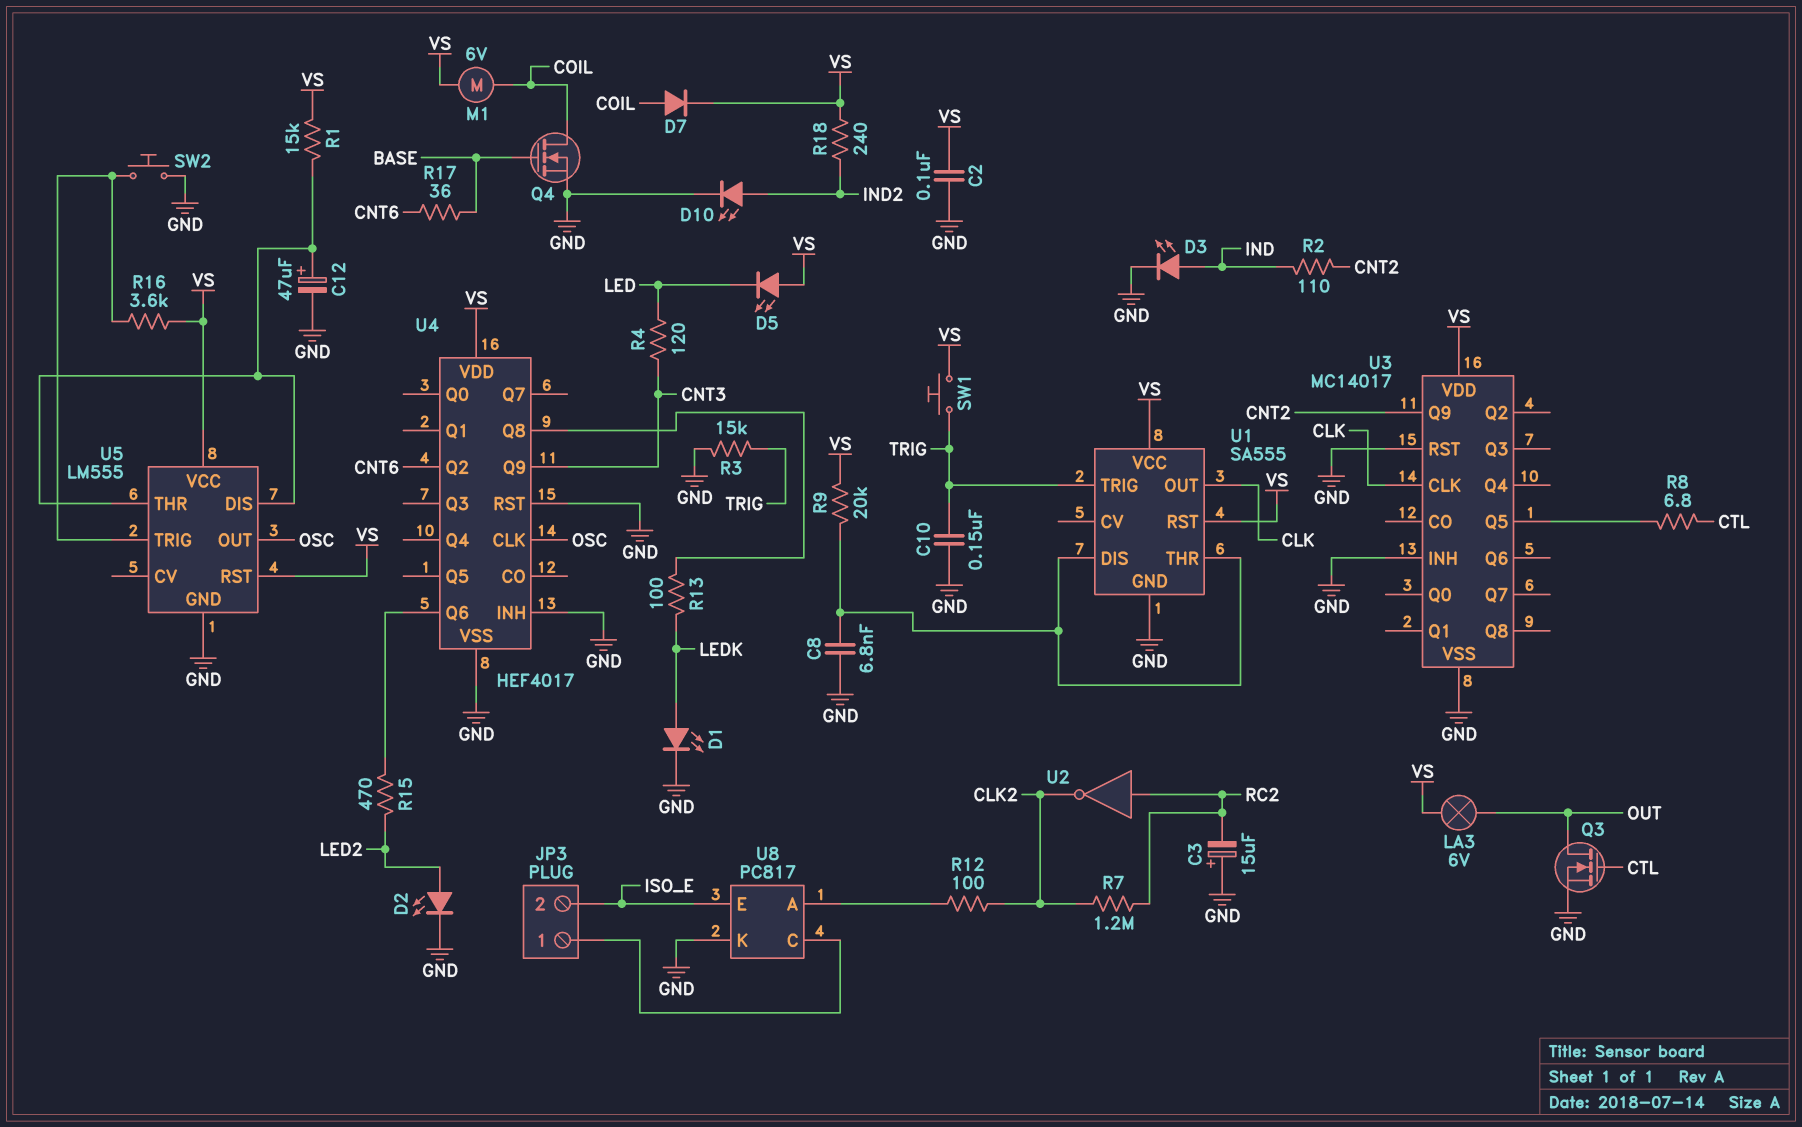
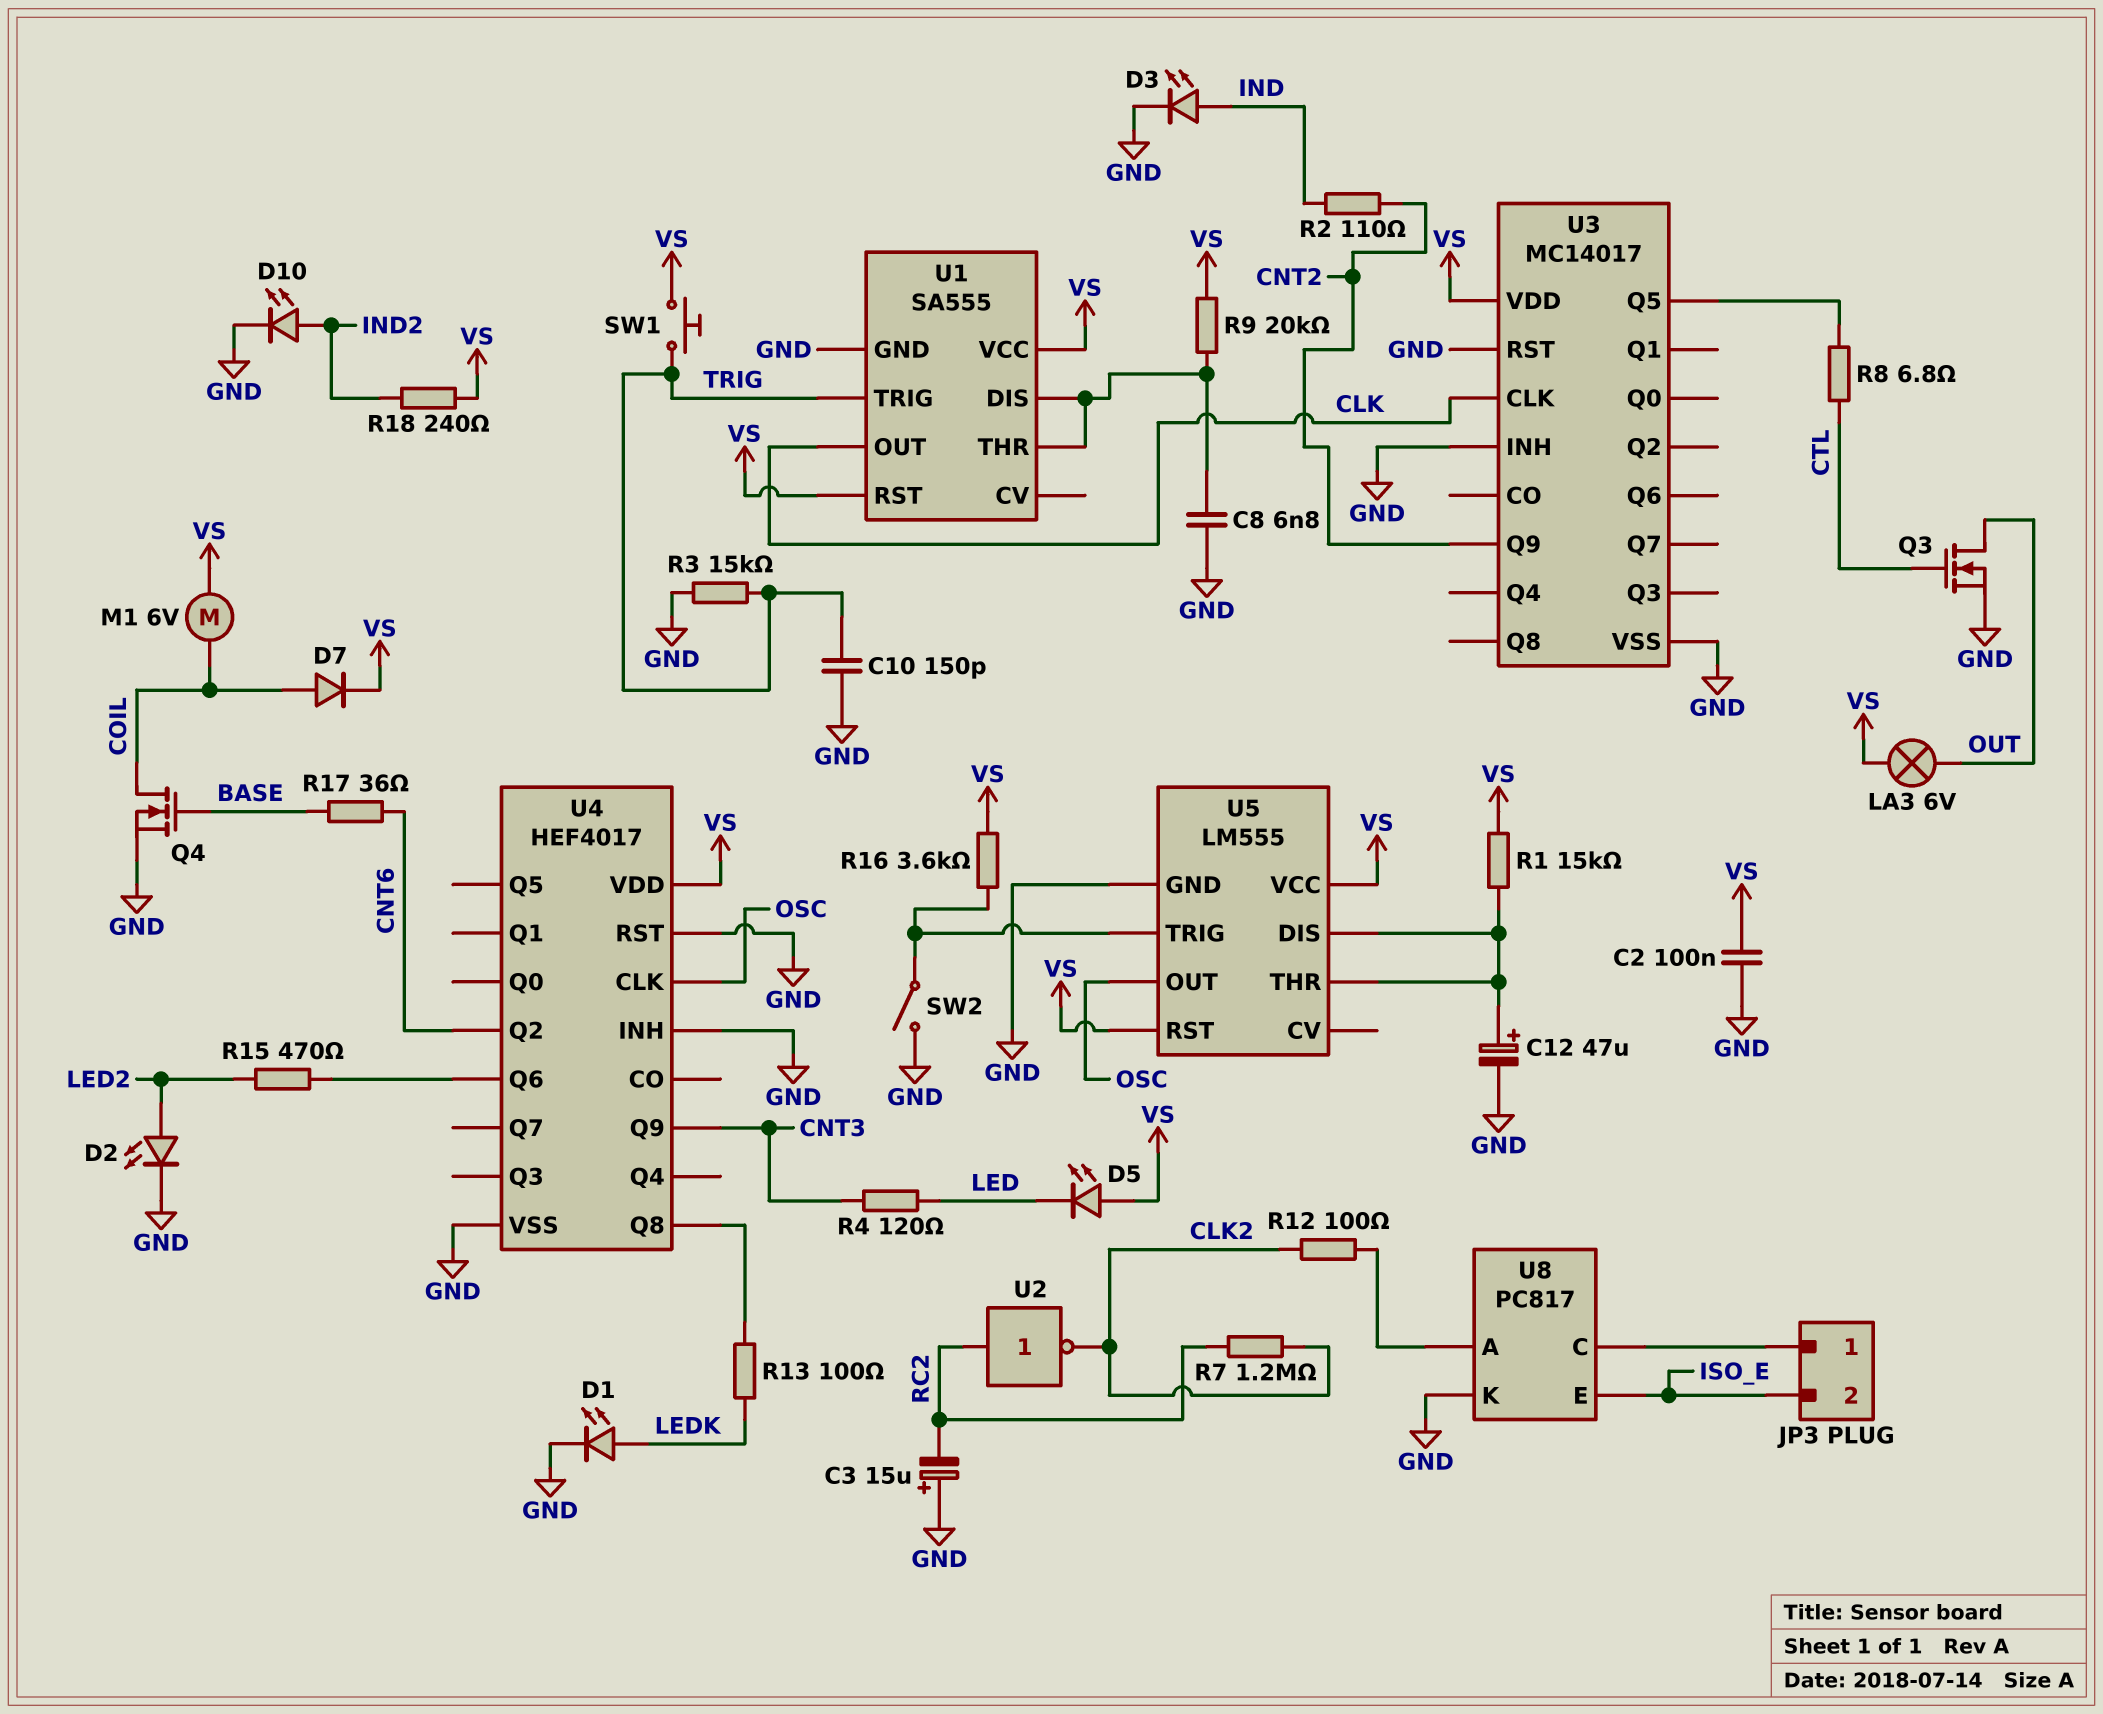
C10: 150nF (GND, TRIG) -> 150pF (GND, TRIG)
SW2: button (GND, U5/TRIG) -> switch (GND, U5/TRIG)

